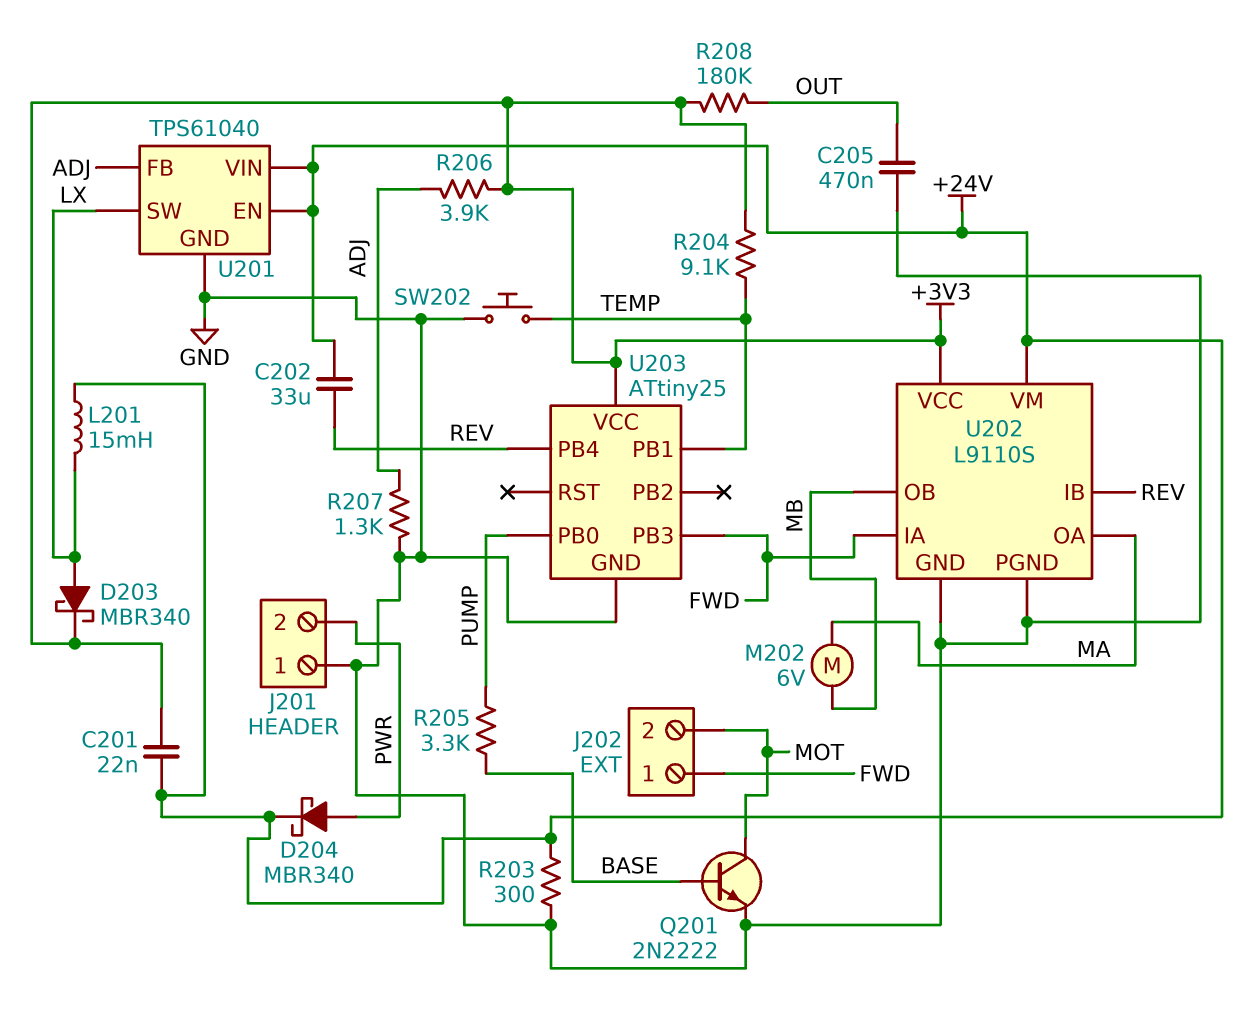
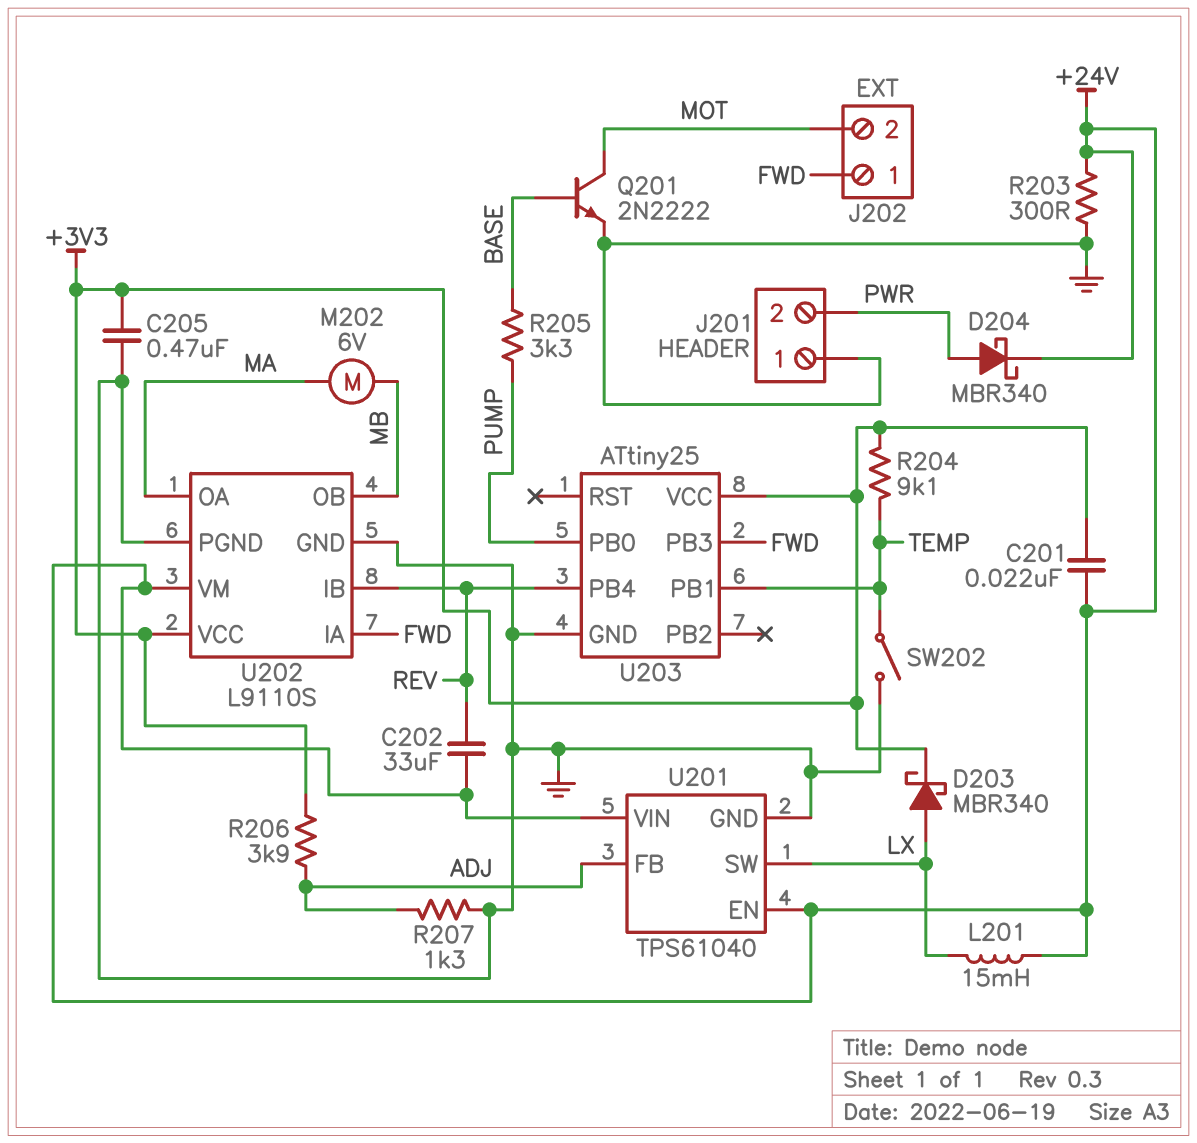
C205: 470nF (GND, OUT) -> 470nF (+3V3, GND)
R208: 180k (+3V3, OUT) -> none
SW202: button (GND, TEMP) -> switch (GND, TEMP)

